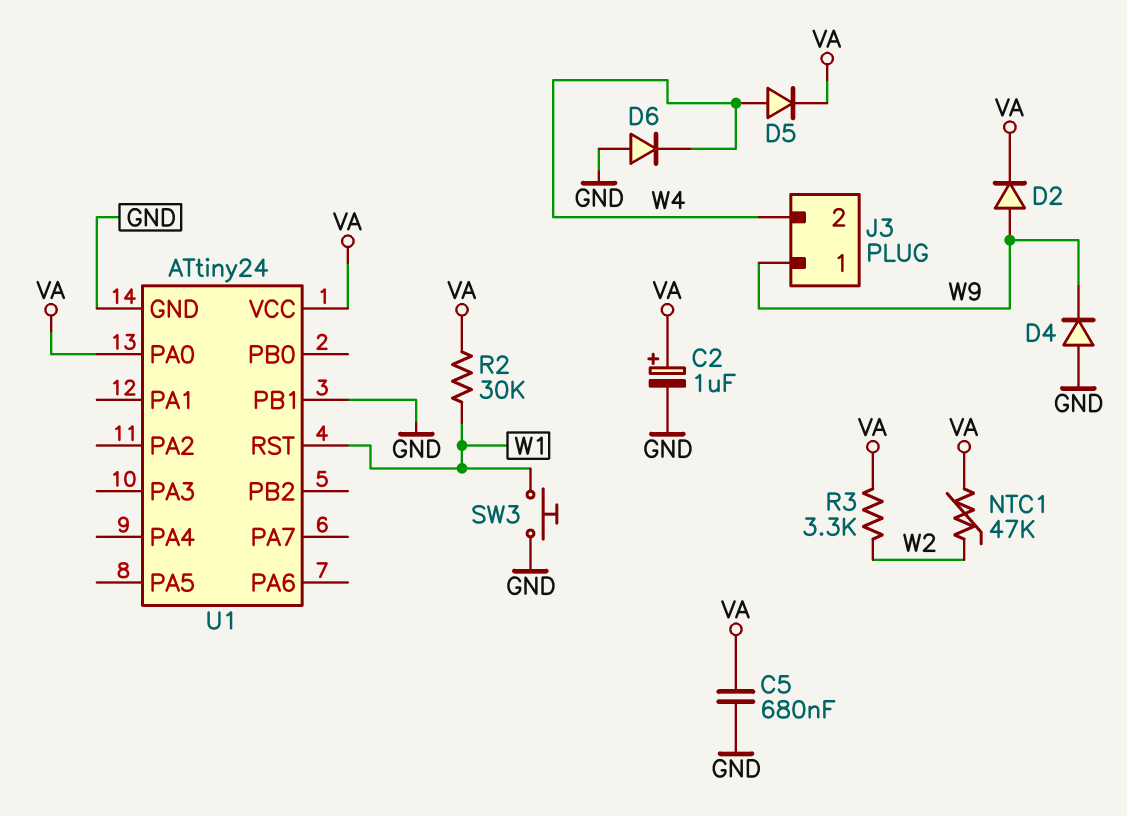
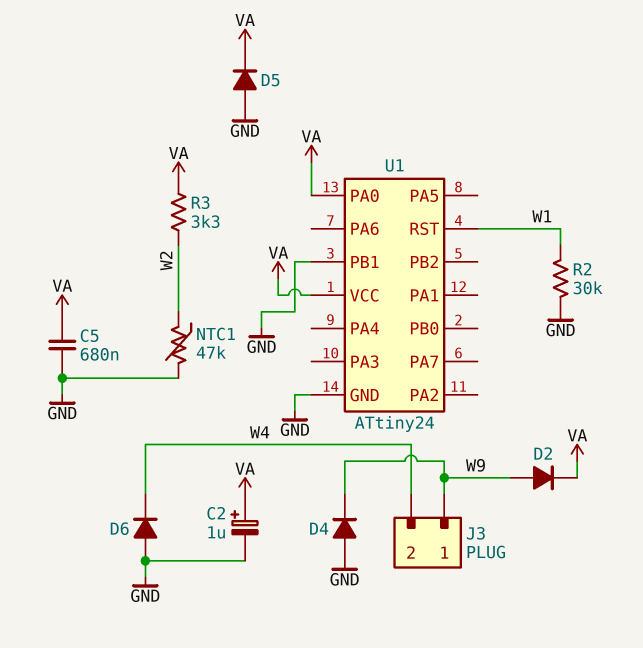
D5: diode (A W4, K VA) -> diode (A GND, K VA)
NTC1: 47k (VA, W2) -> 47k (GND, W2)
R2: 30k (VA, W1) -> 30k (GND, W1)
SW3: button (GND, W1) -> none

